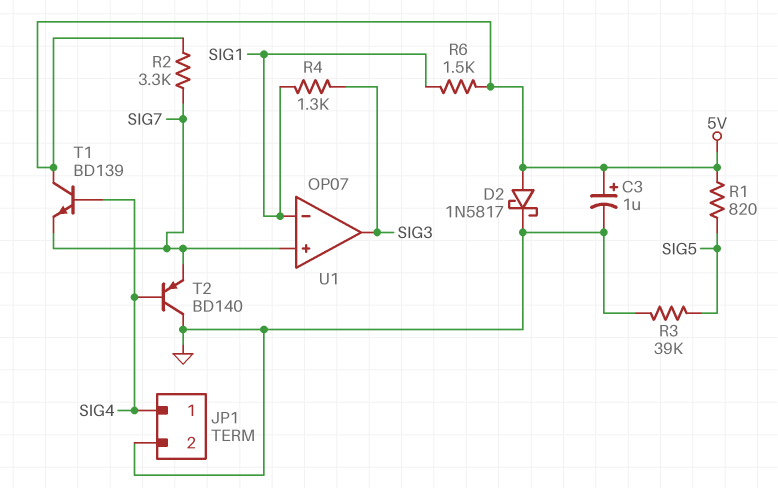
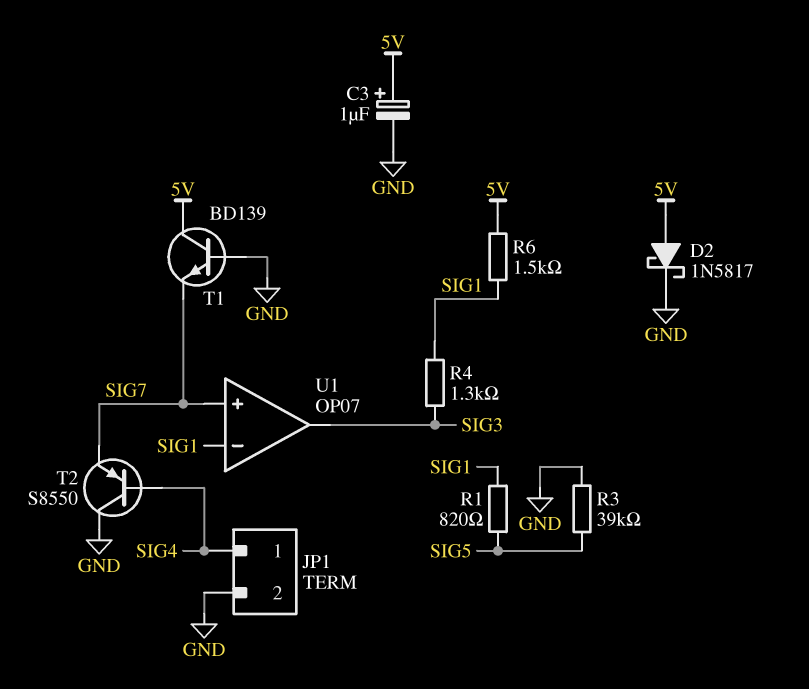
R1: 820 (5V, SIG5) -> 820 (SIG1, SIG5)
R2: 3.3k (5V, SIG7) -> none
T1: NPN BD139 (B SIG4, C 5V, E SIG7) -> NPN BD139 (B GND, C 5V, E SIG7)
T2: PNP BD140 (B SIG4, C GND, E SIG7) -> PNP S8550 (B SIG4, C GND, E SIG7)

